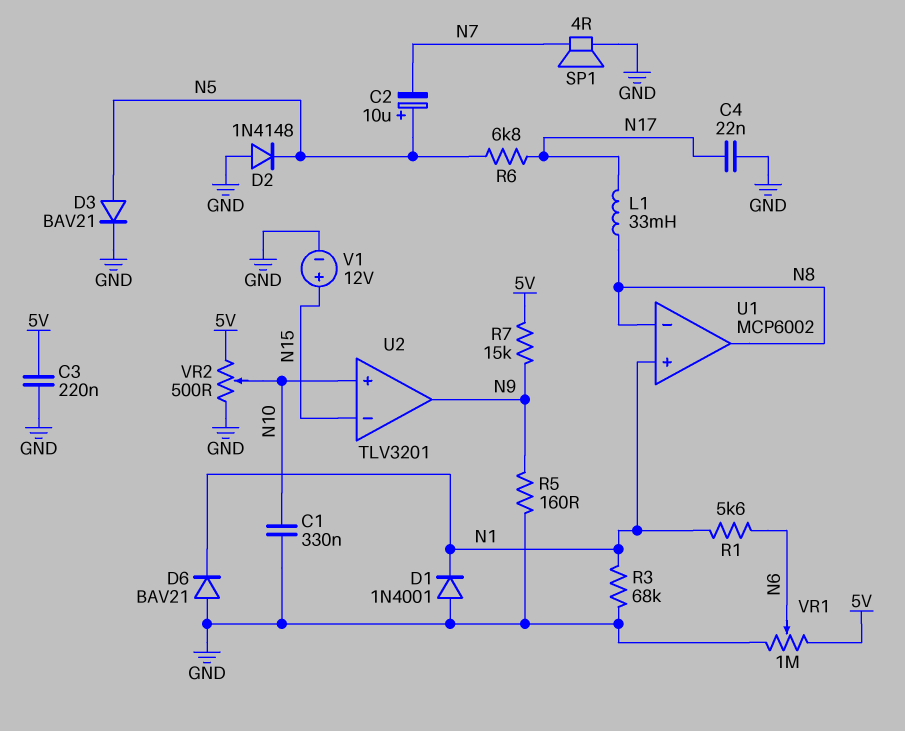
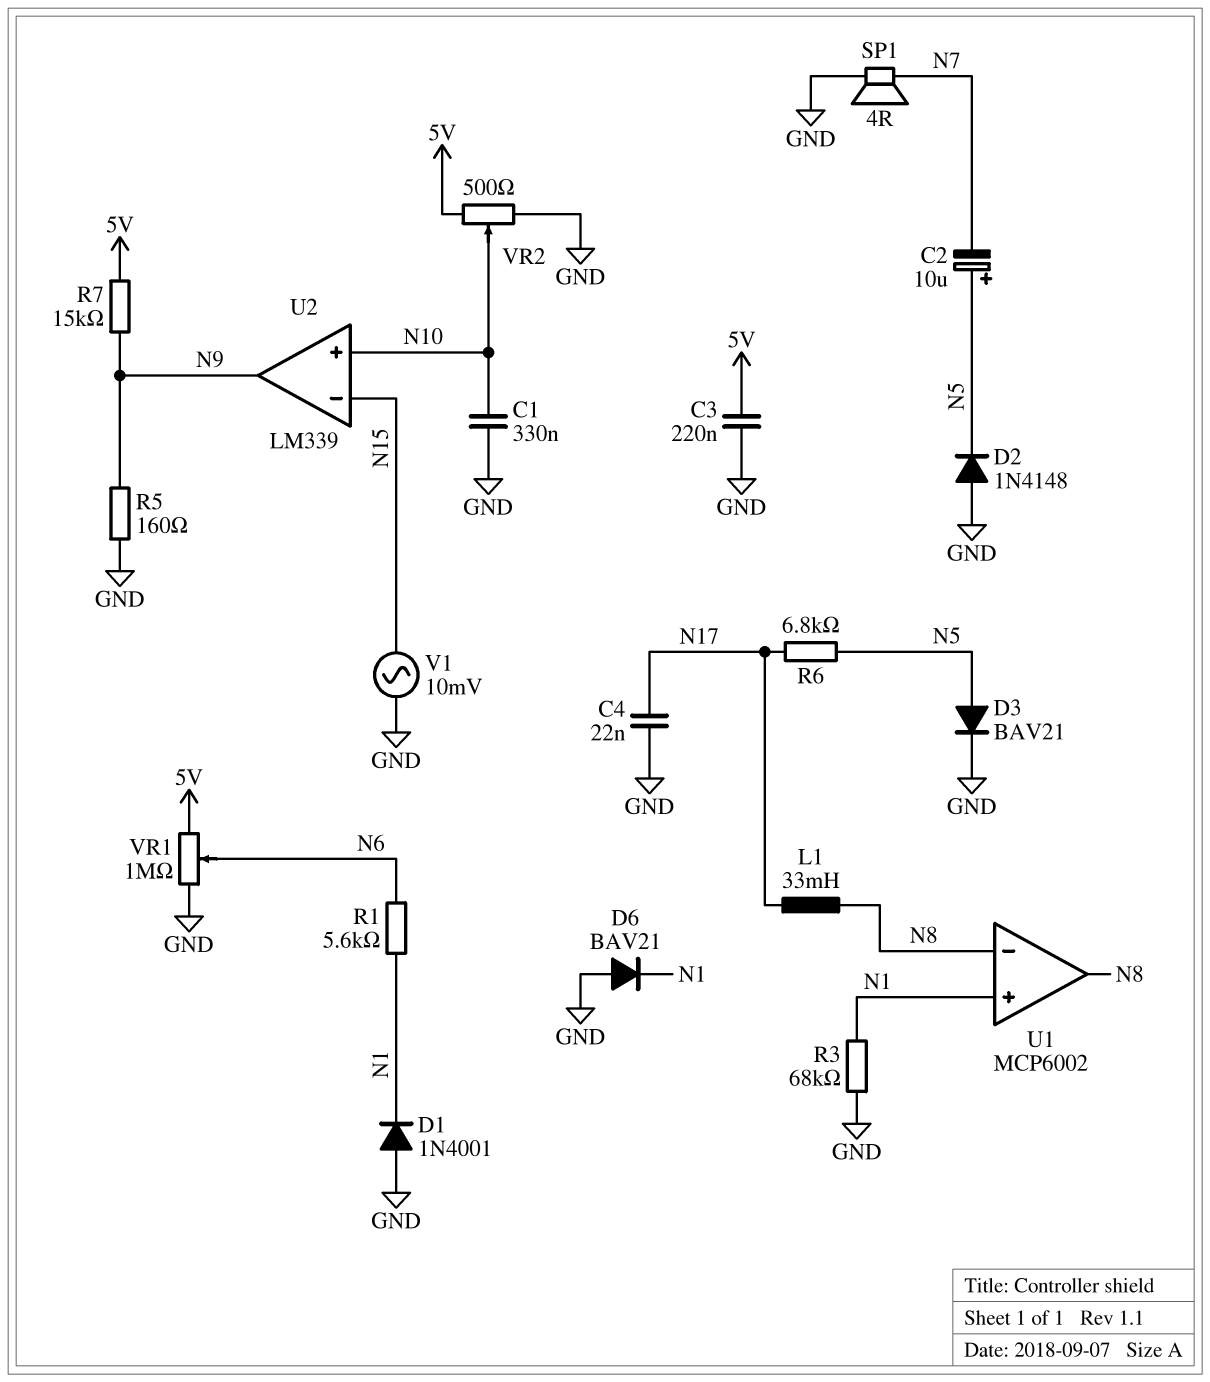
U2: TLV3201 -> LM339
V1: 12V (plus N15, minus GND) -> AC 10mV (GND, N15)

